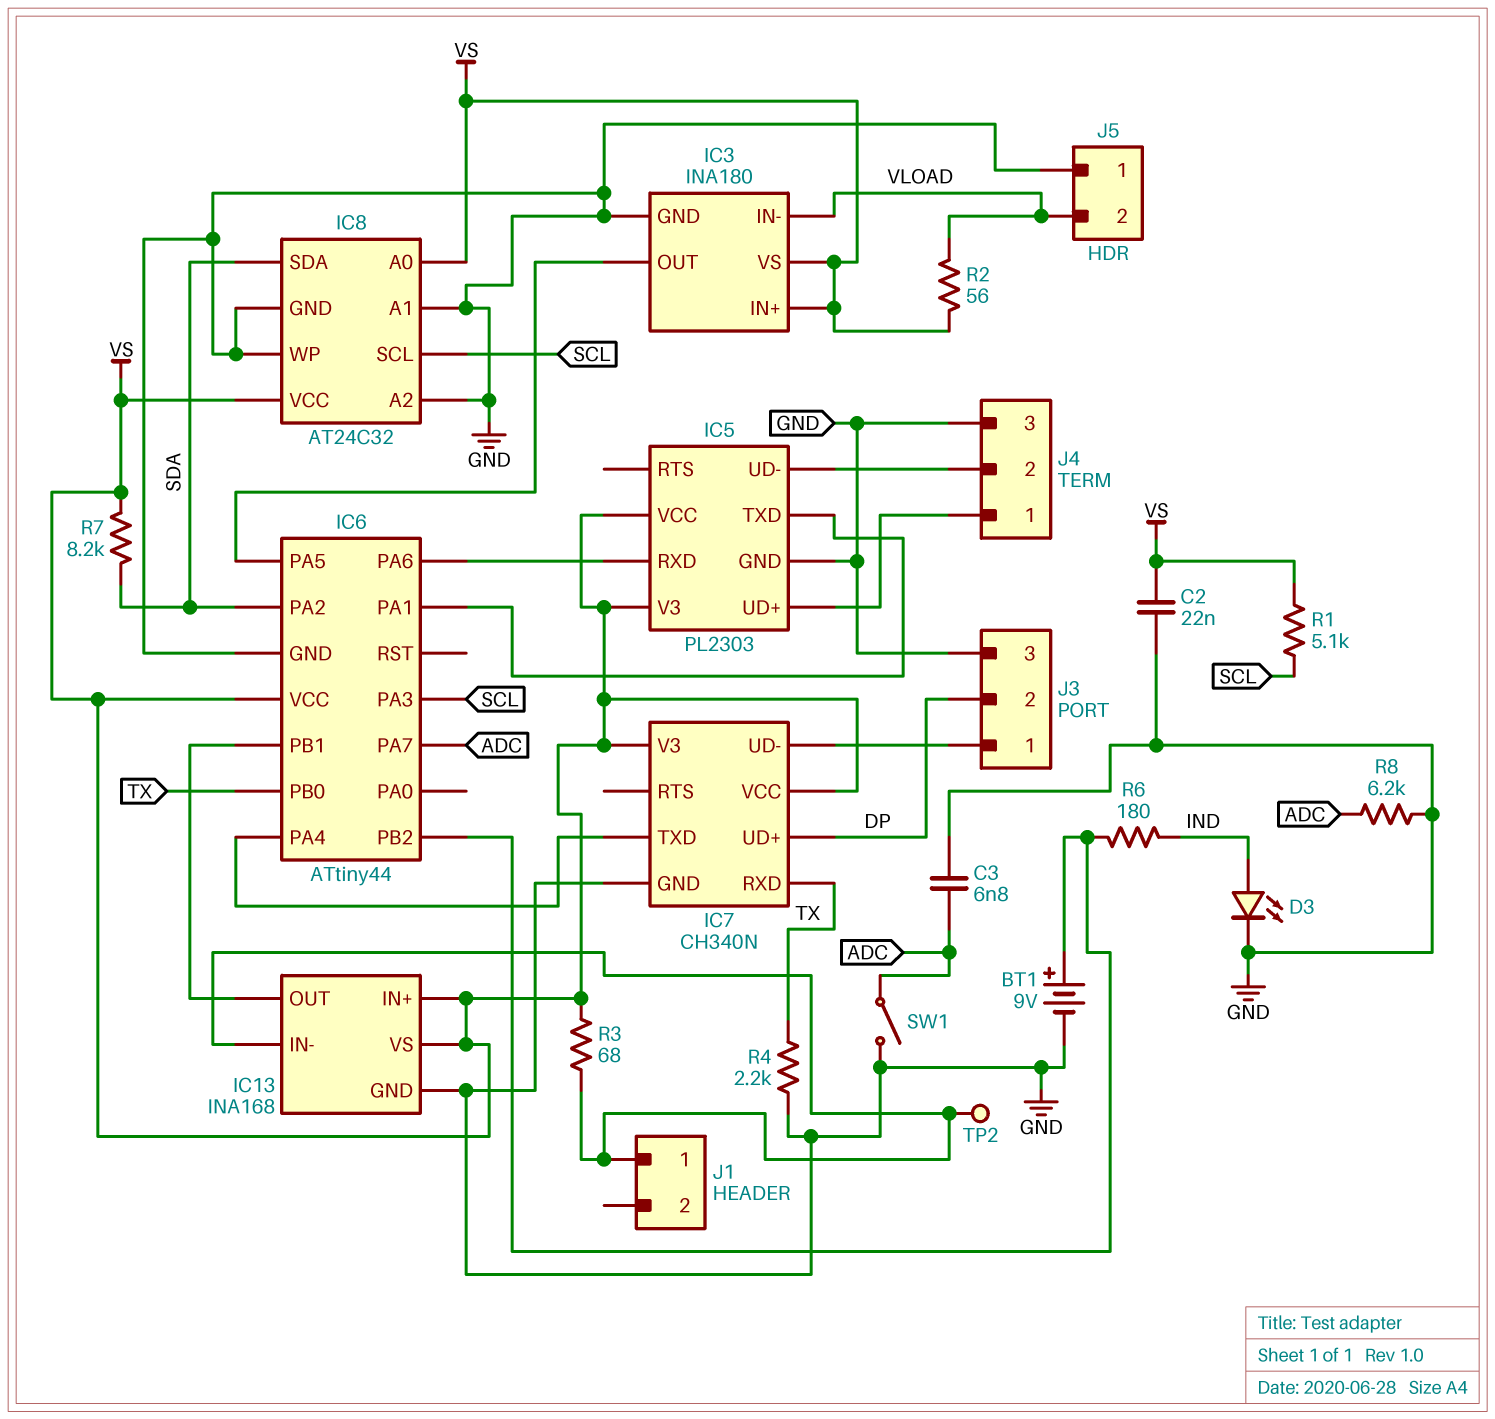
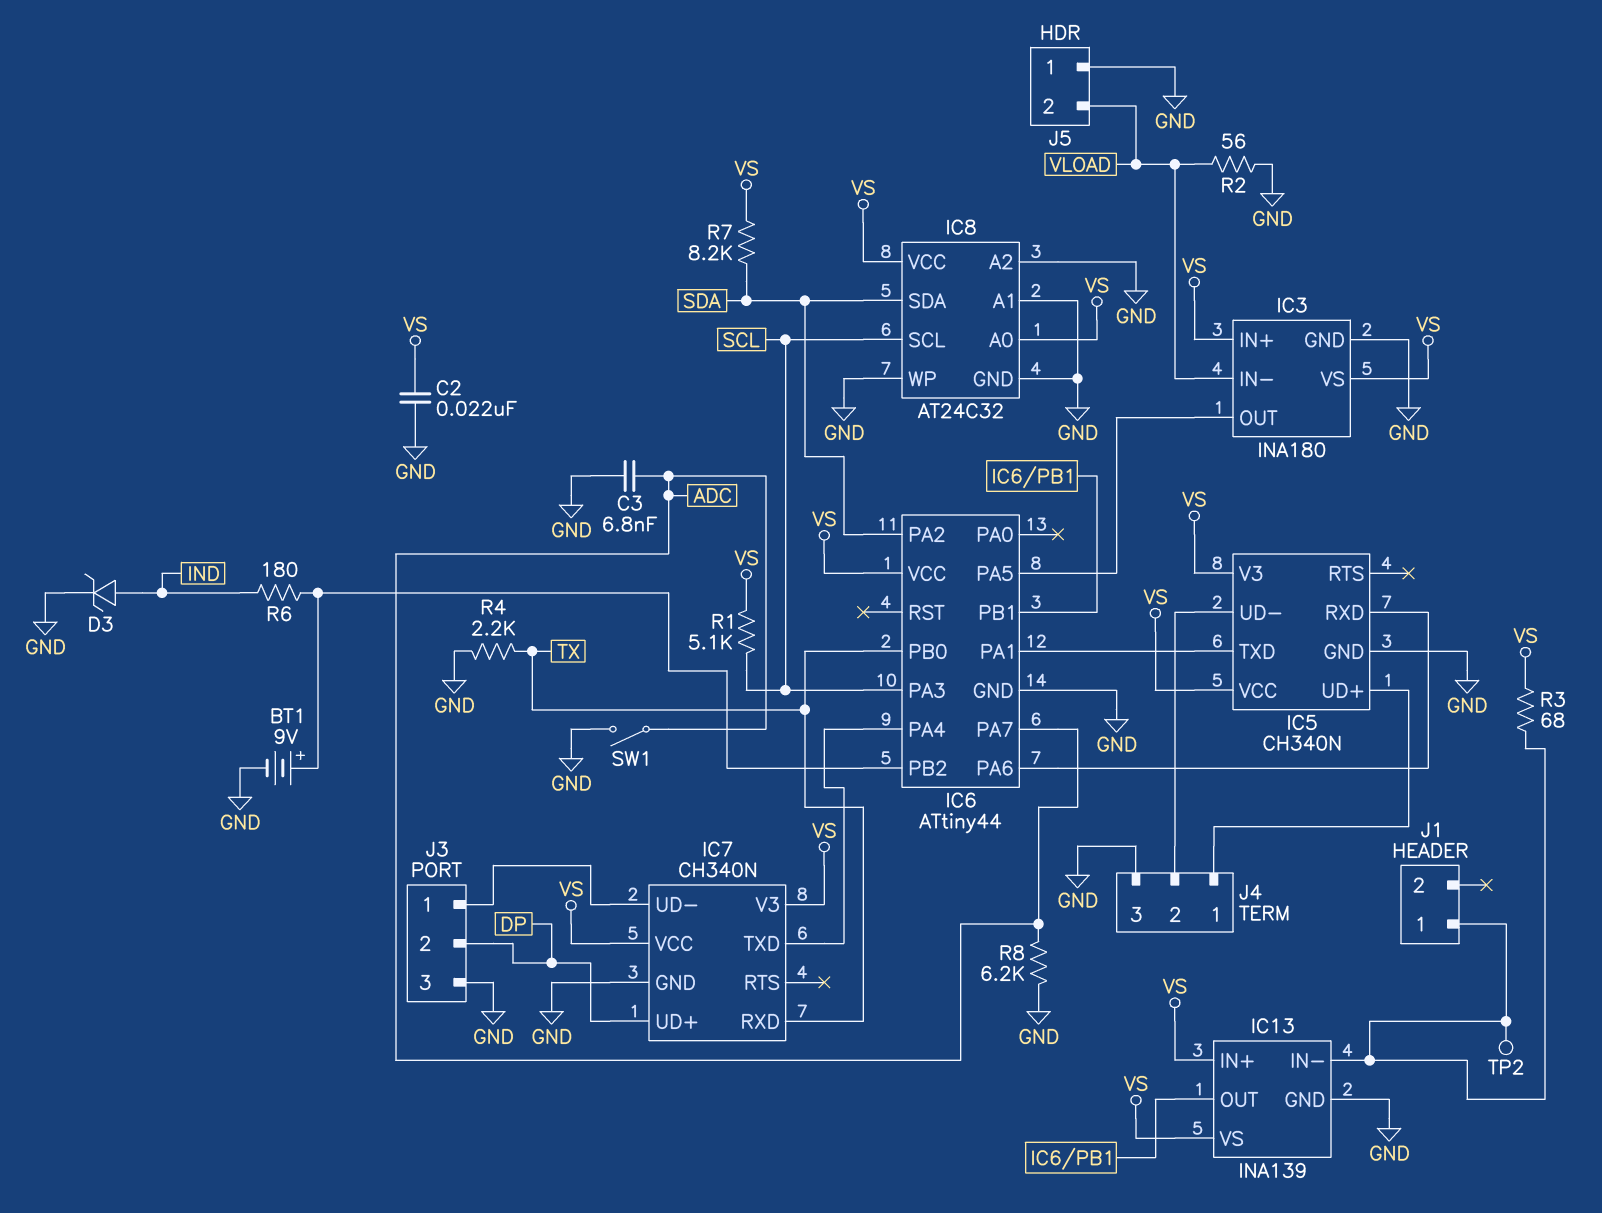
D3: LED (A IND, K GND) -> zener (A IND, K GND)
IC5: PL2303 -> CH340N
IC13: INA168 -> INA139
R2: 56 (VLOAD, VS) -> 56 (GND, VLOAD)

